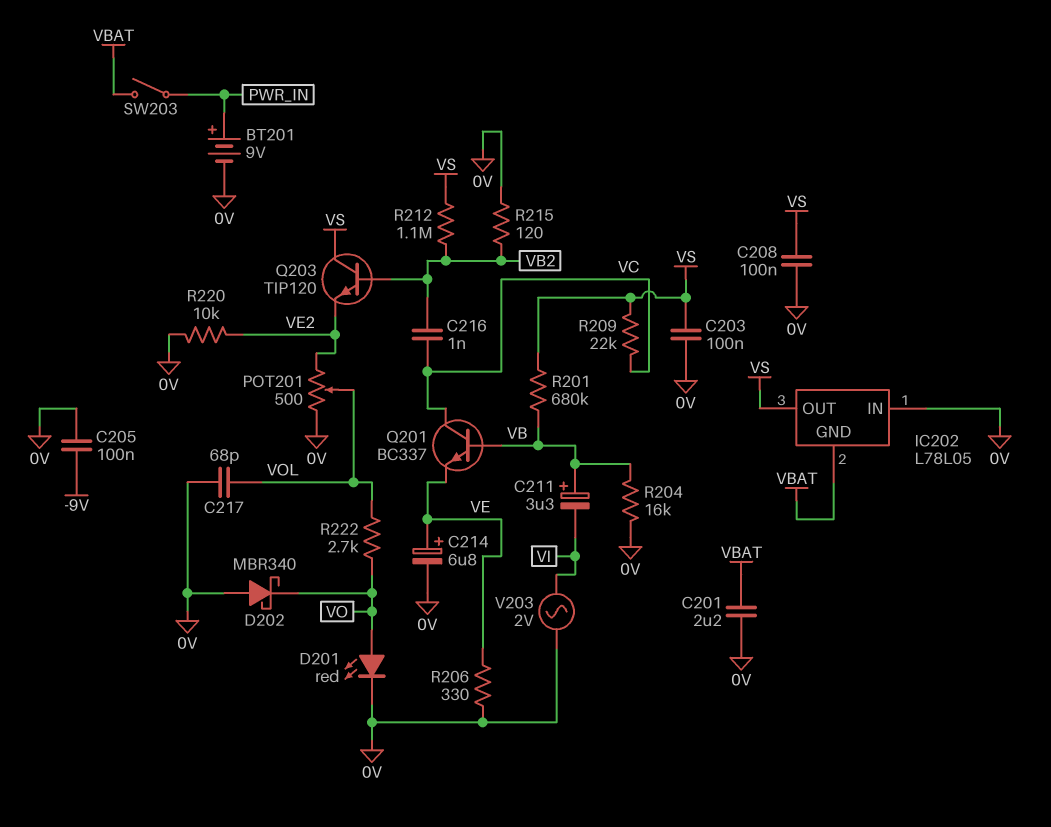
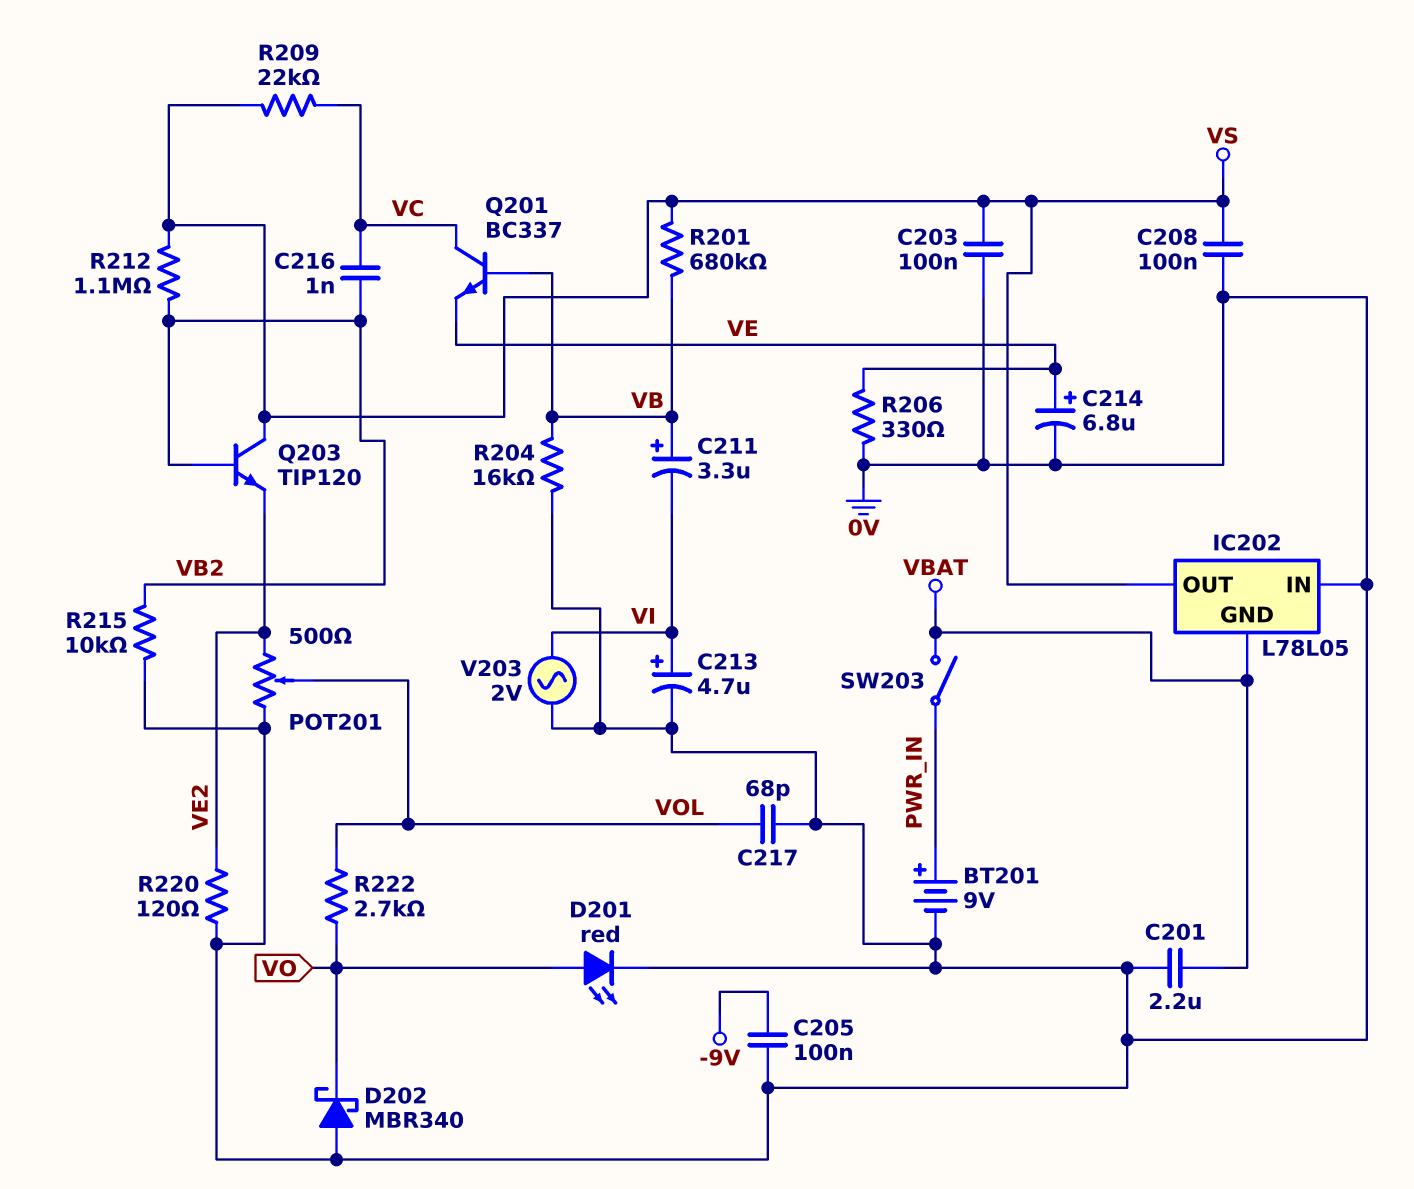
C213: none -> 4.7uF (plus VI, minus 0V)
R215: 120 (0V, VB2) -> 10k (0V, VB2)
R220: 10k (0V, VE2) -> 120 (0V, VE2)

